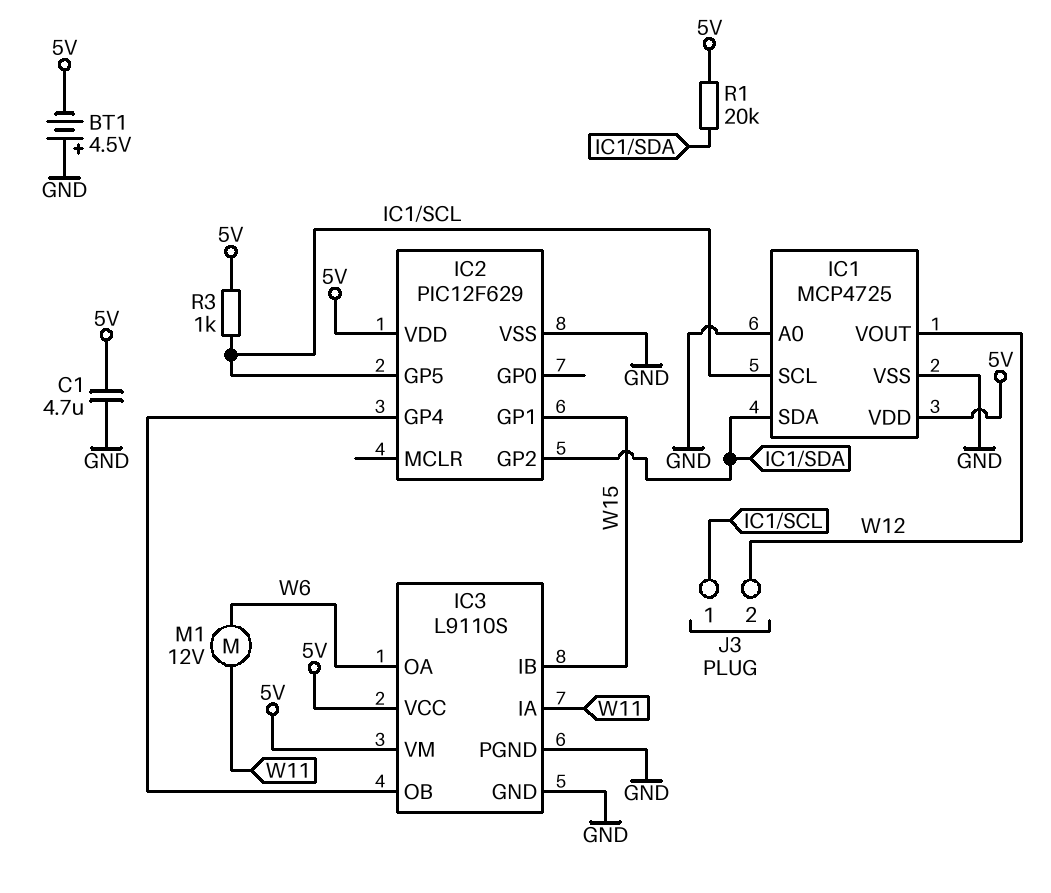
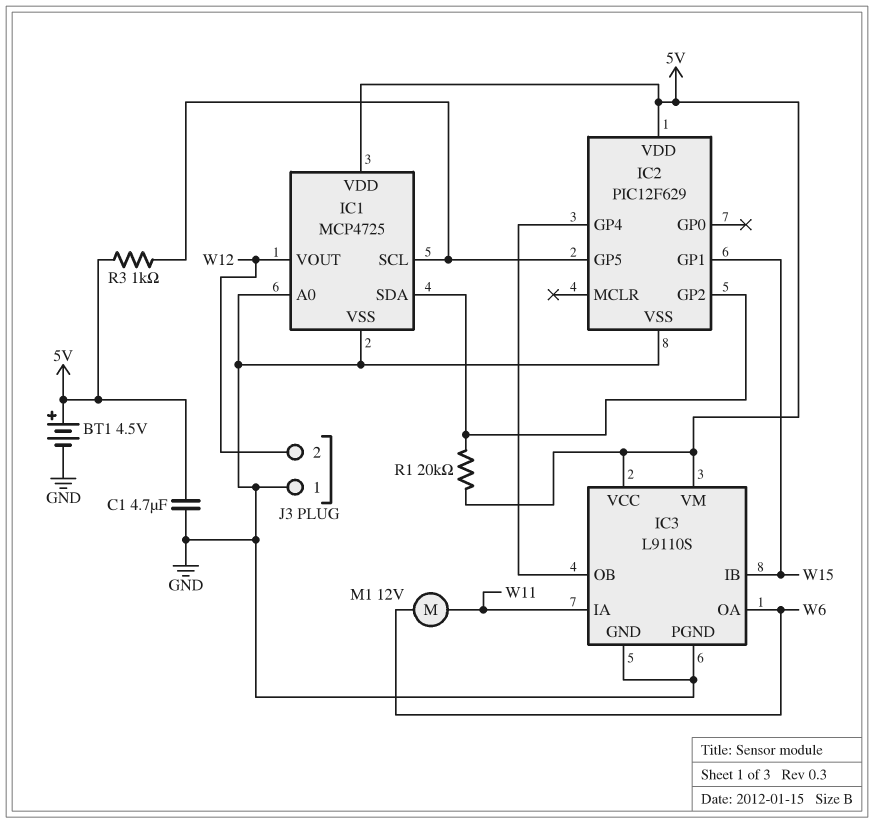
BT1: 4.5V (plus GND, minus 5V) -> 4.5V (plus 5V, minus GND)
J3 pin 1: IC1/SCL -> GND

